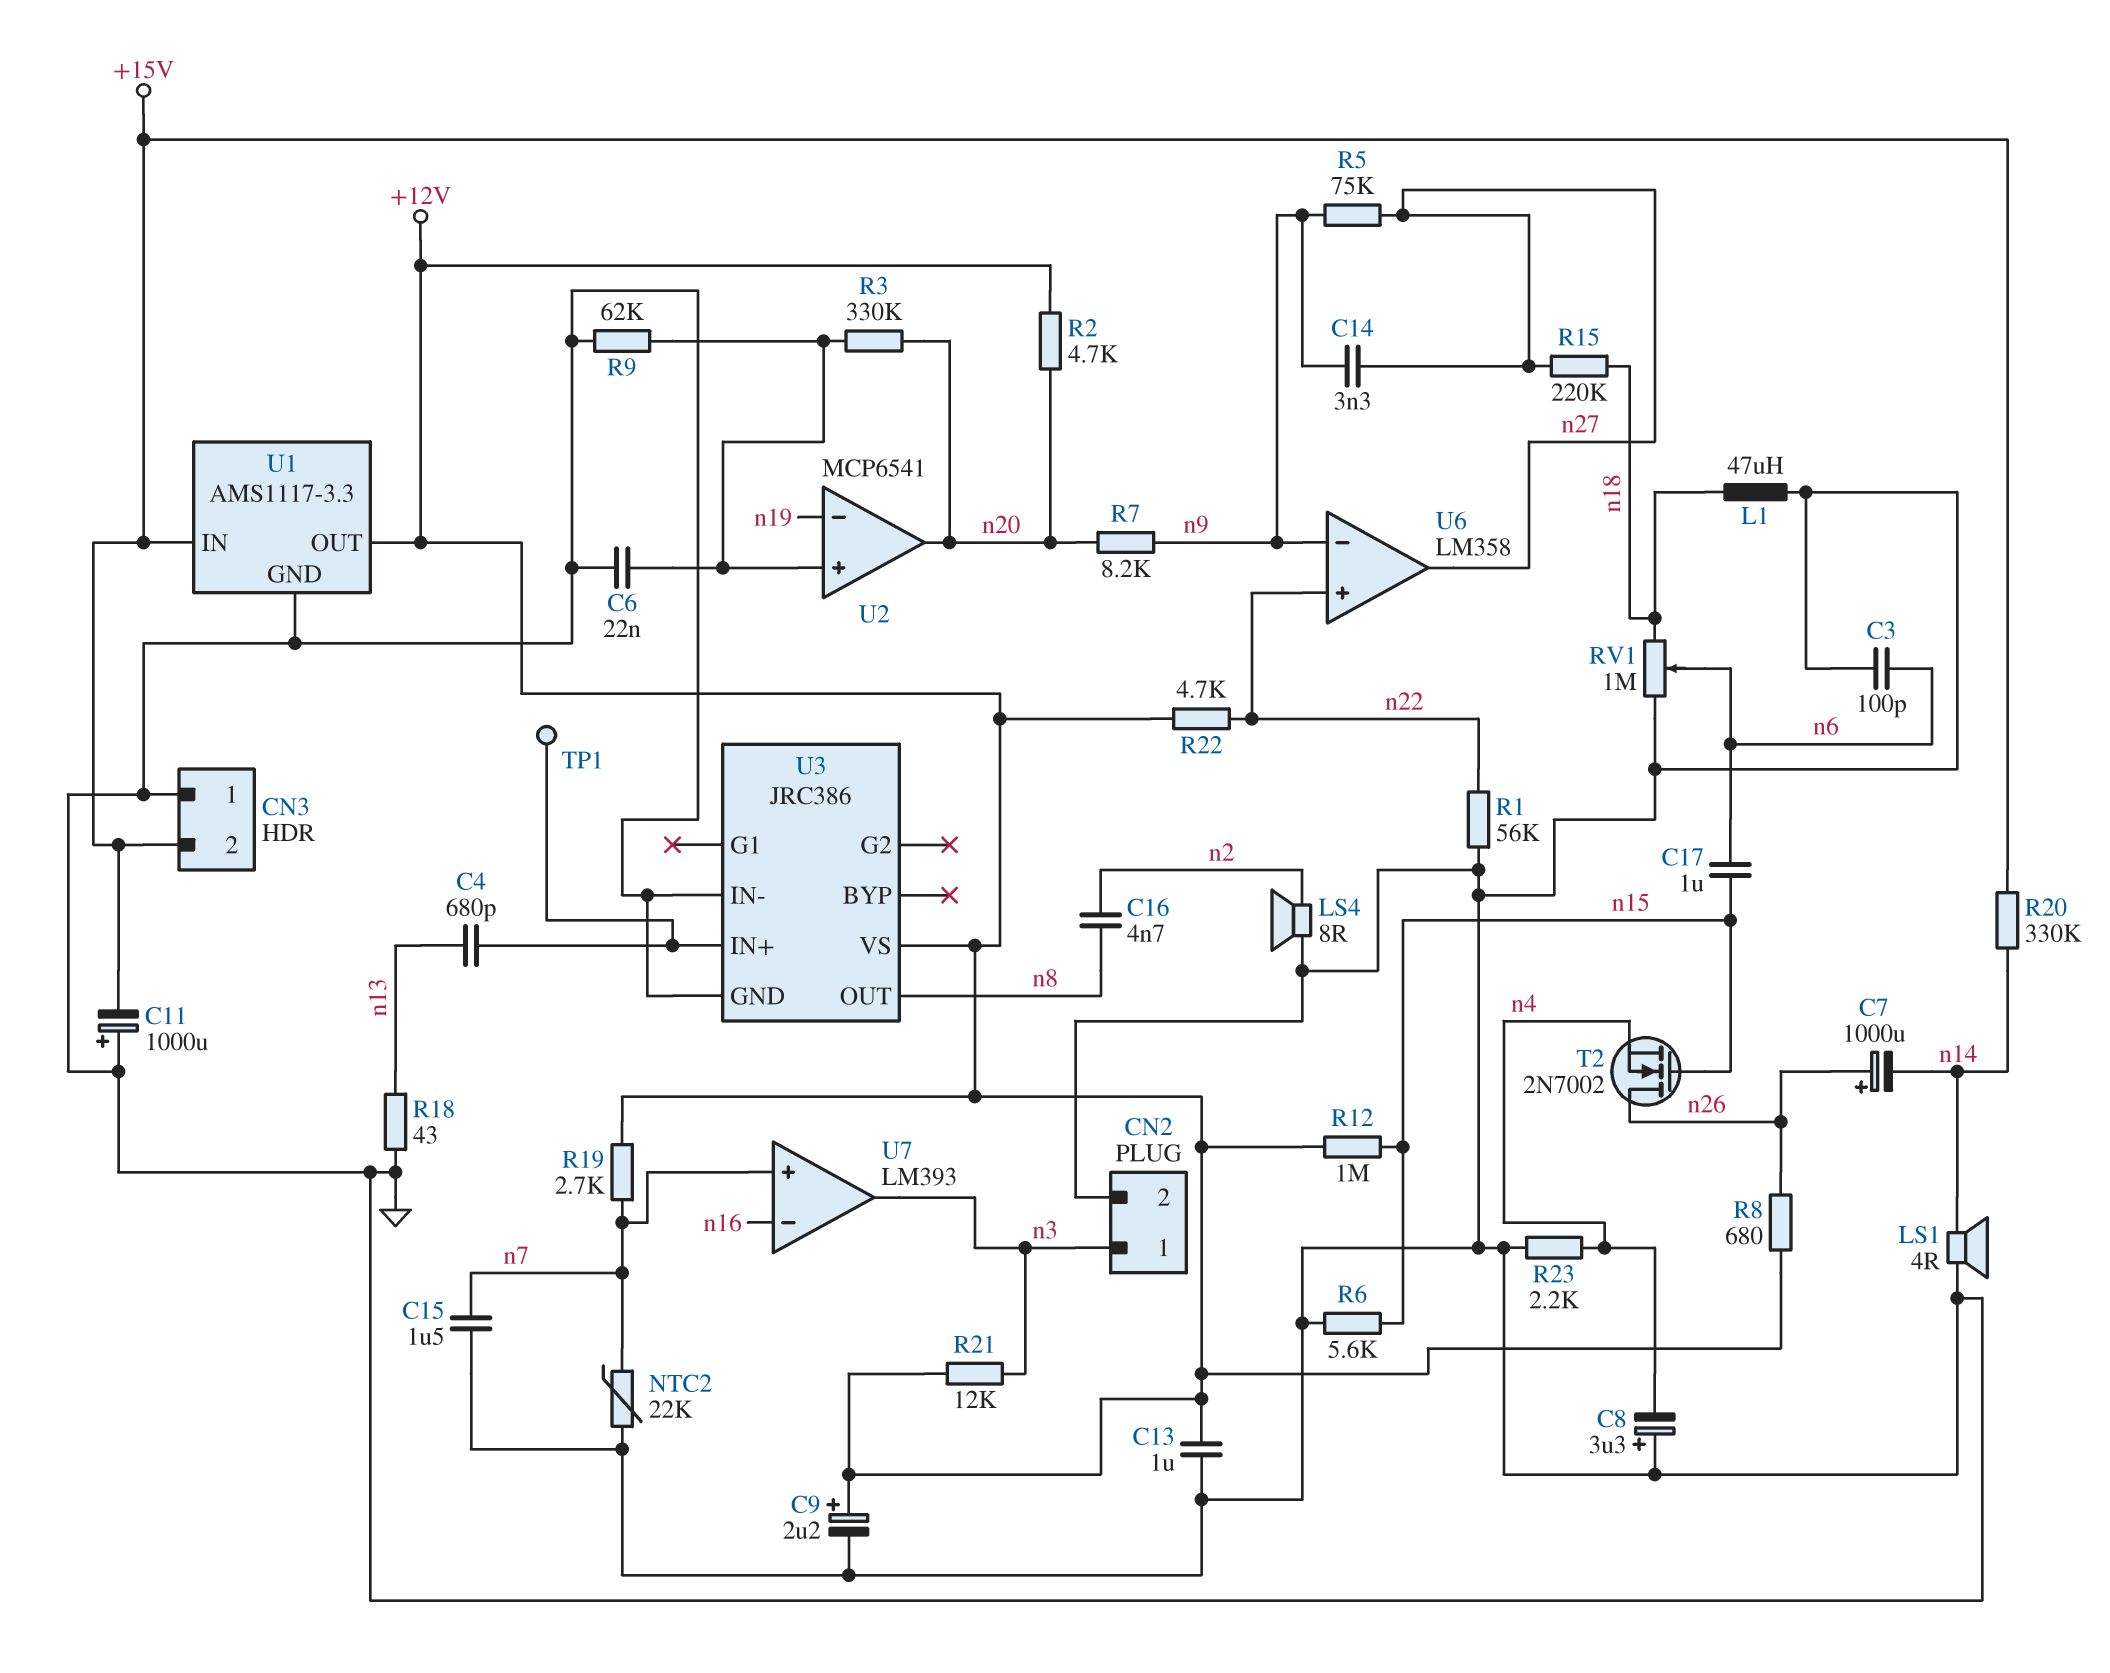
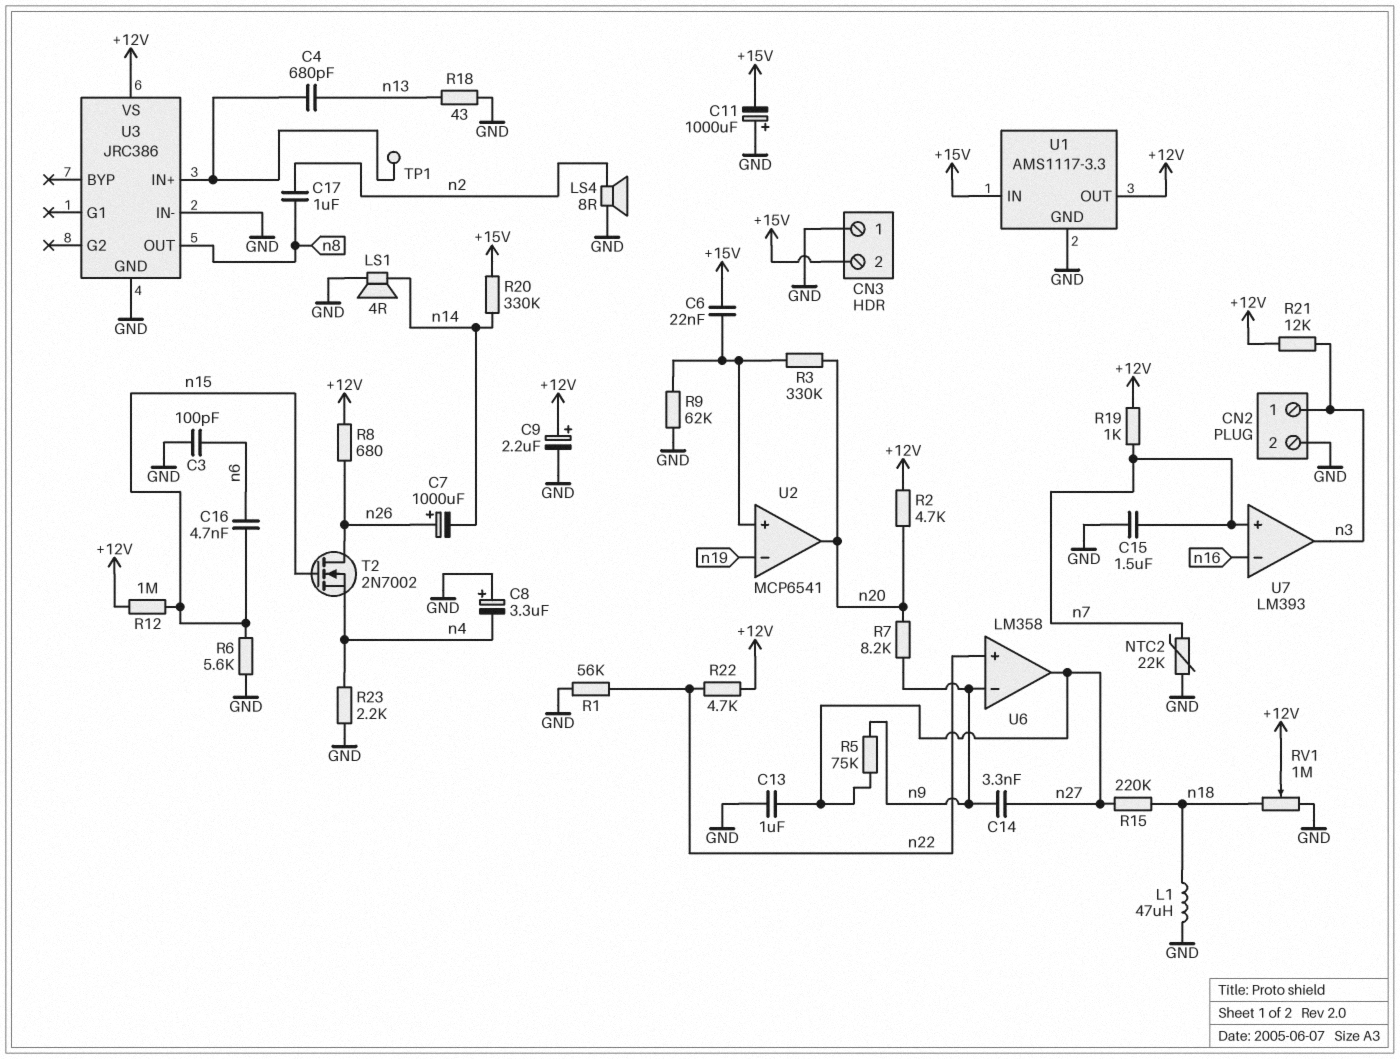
C6: 22nF (GND, U2/in+) -> 22nF (+15V, U2/in+)
C13: 1uF (+12V, GND) -> 1uF (GND, n27)
C16: 4.7nF (n2, n8) -> 4.7nF (n6, n15)
C17: 1uF (n6, n15) -> 1uF (n2, n8)
R19: 2.7k (+12V, n7) -> 1k (+12V, n7)
RV1: 1M (GND, n18, wiper n6) -> 1M (GND, n18, wiper +12V)

